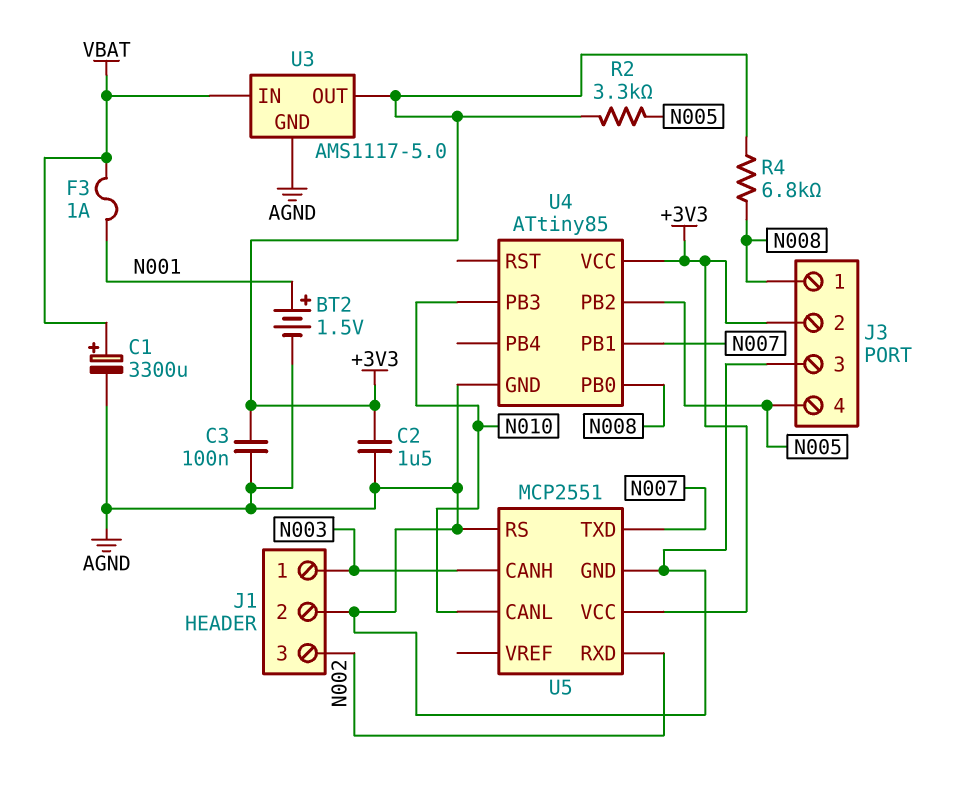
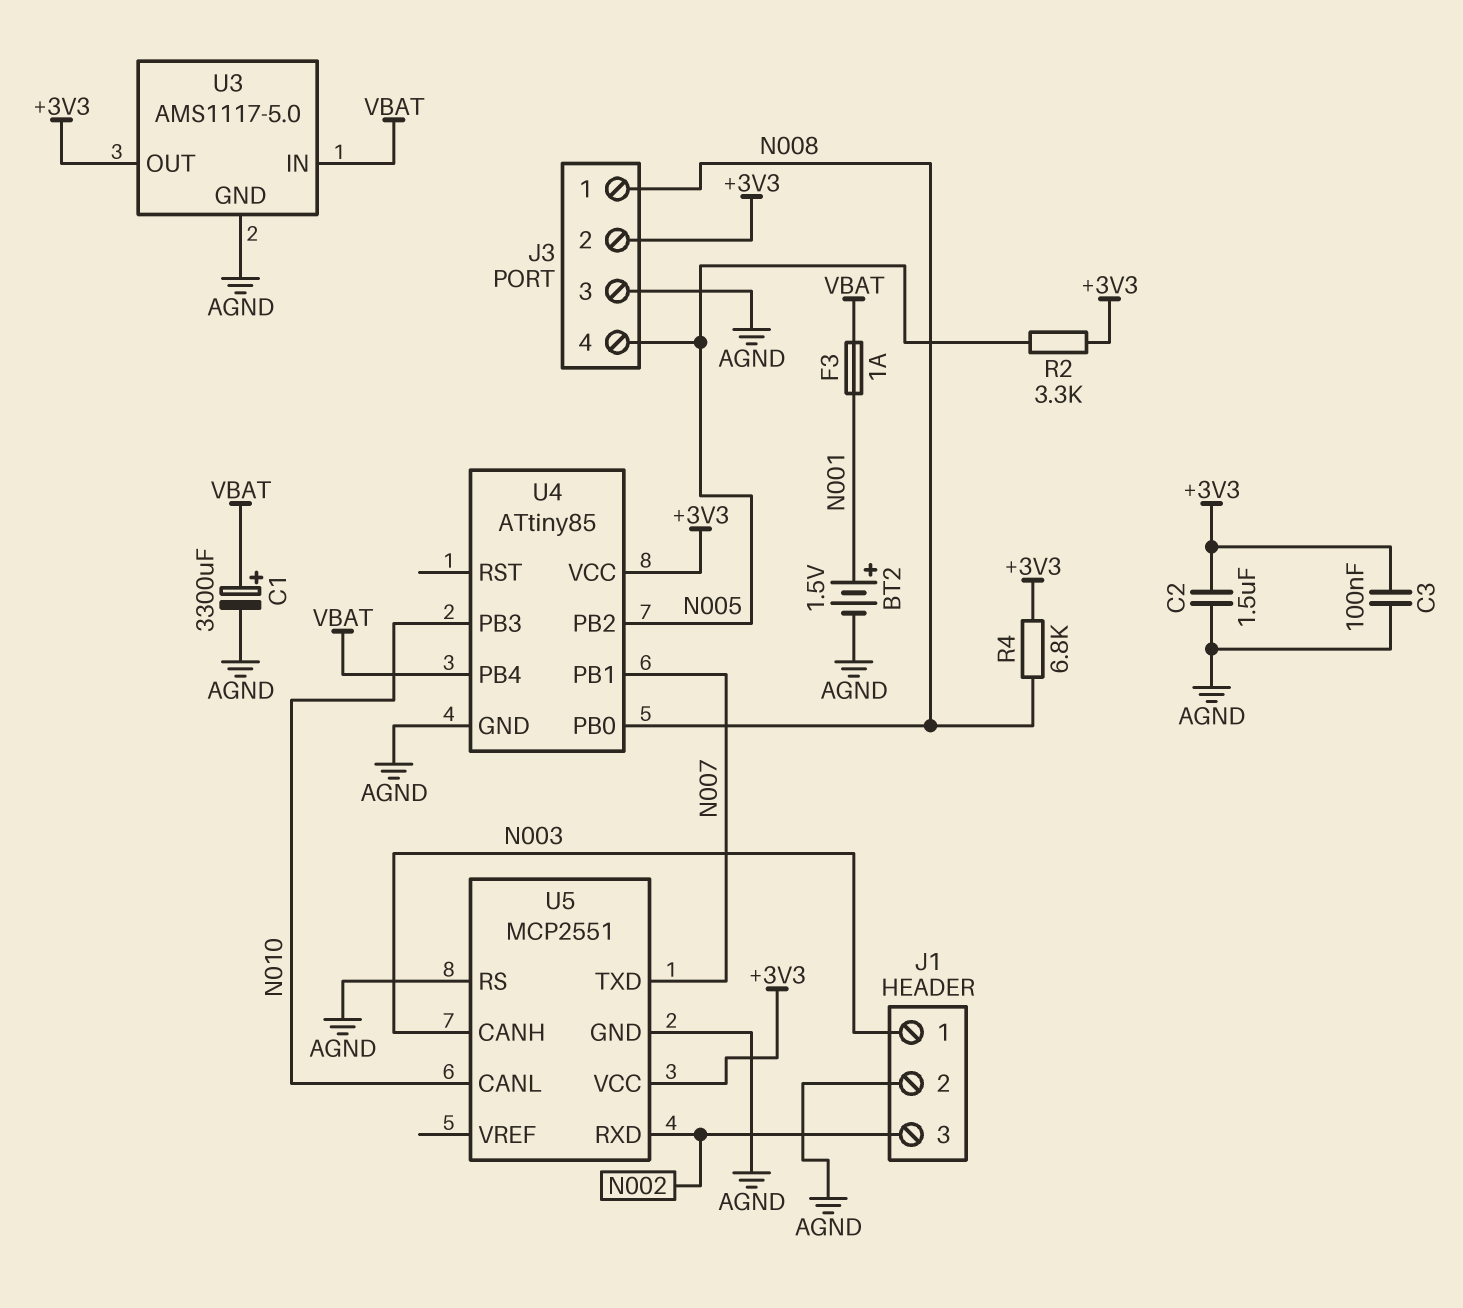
U4 pin PB4: none -> VBAT

